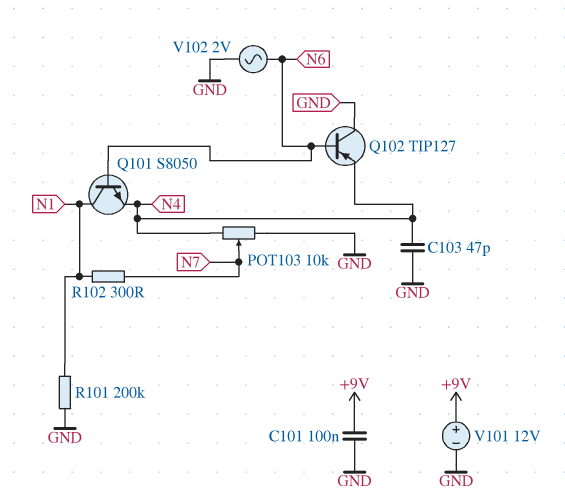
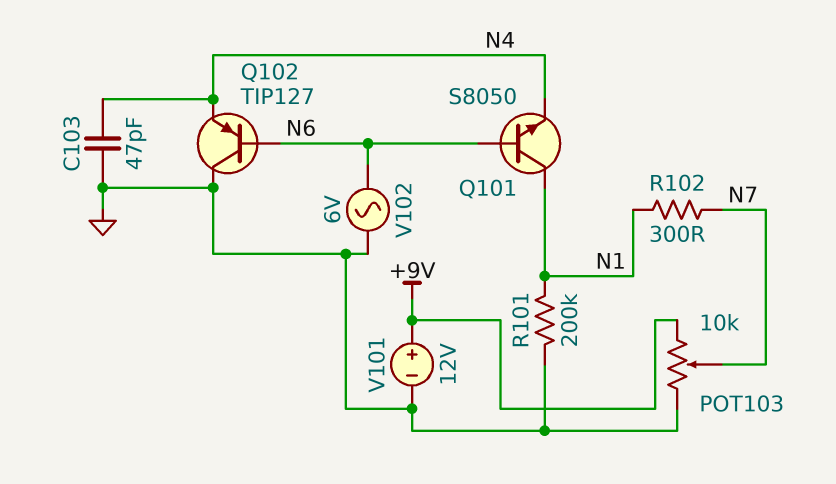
C101: 100nF (+9V, GND) -> none
POT103: 10k (GND, N4, wiper N7) -> 10k (+9V, GND, wiper N7)
V102: AC 2V (GND, N6) -> AC 6V (GND, N6)

